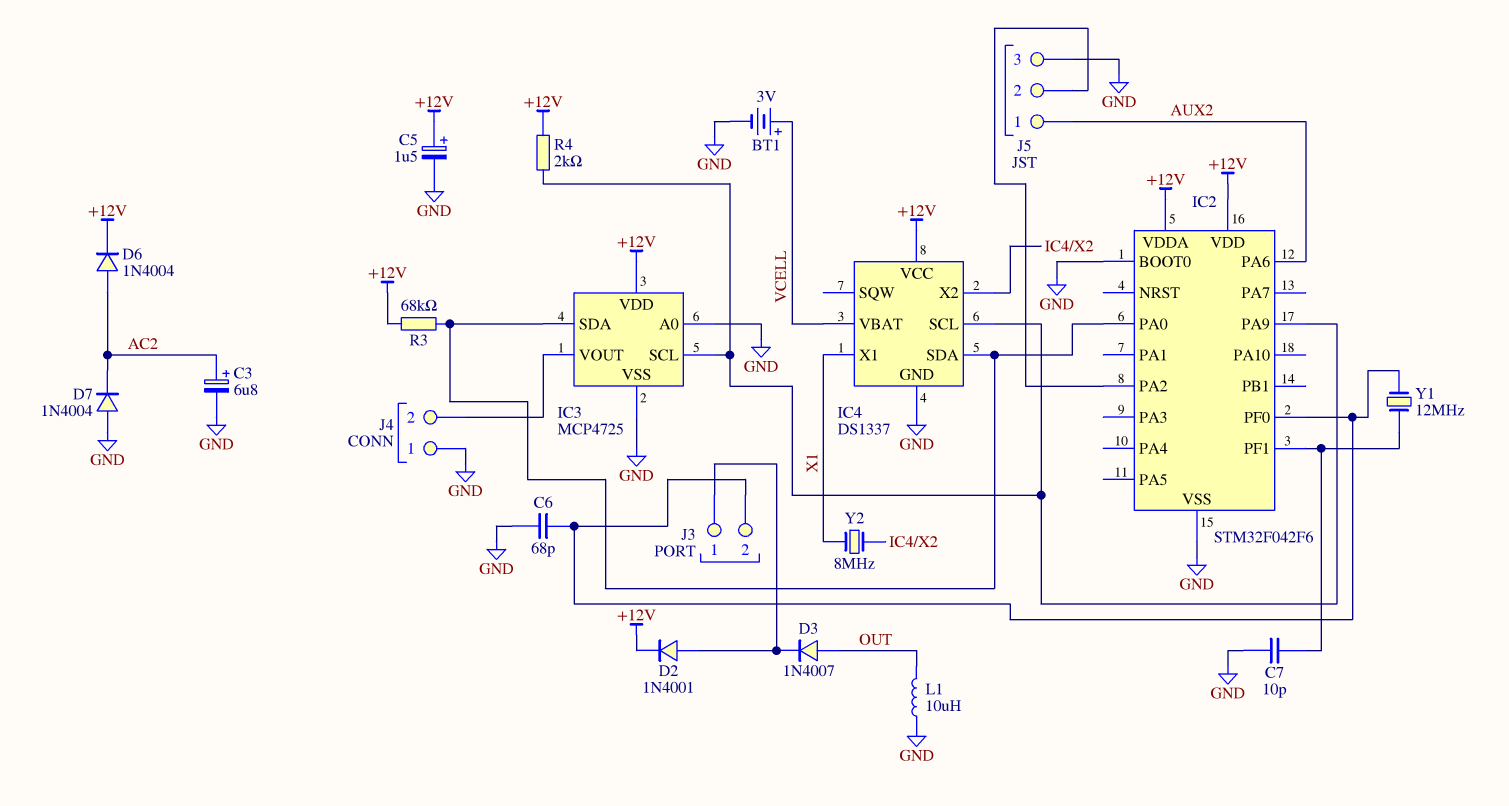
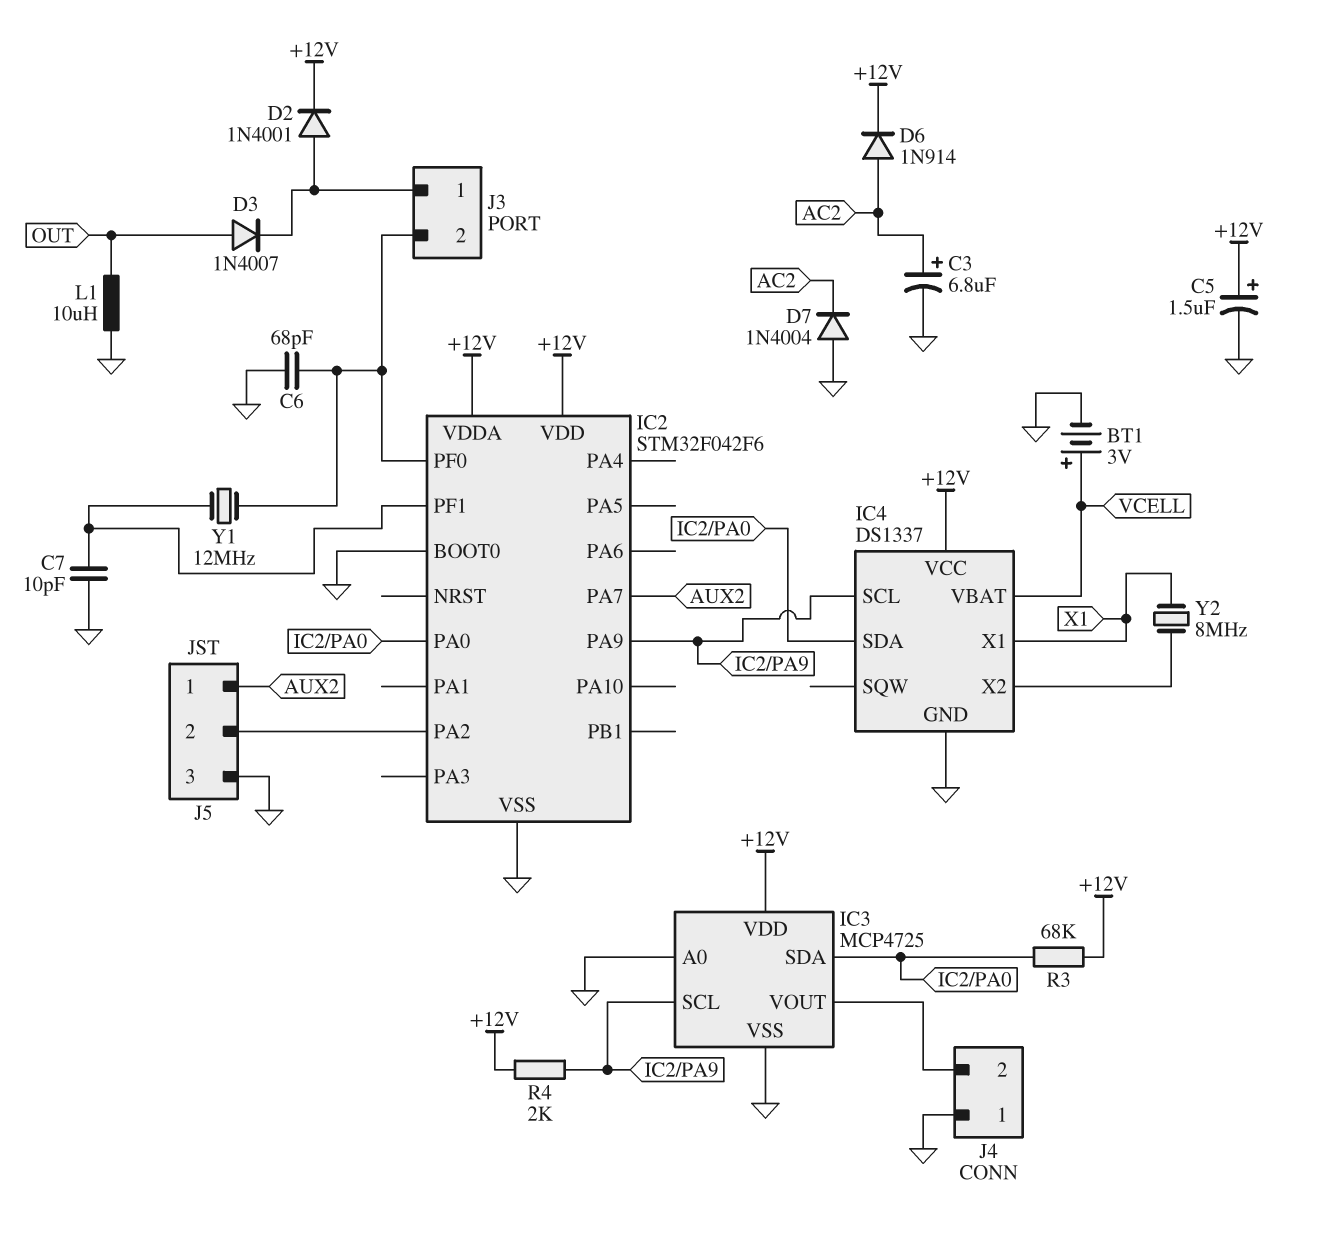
D6: diode 1N4004 (A AC2, K +12V) -> diode 1N914 (A AC2, K +12V)
IC2 pin PA6: AUX2 -> none
IC2 pin PA7: none -> AUX2

